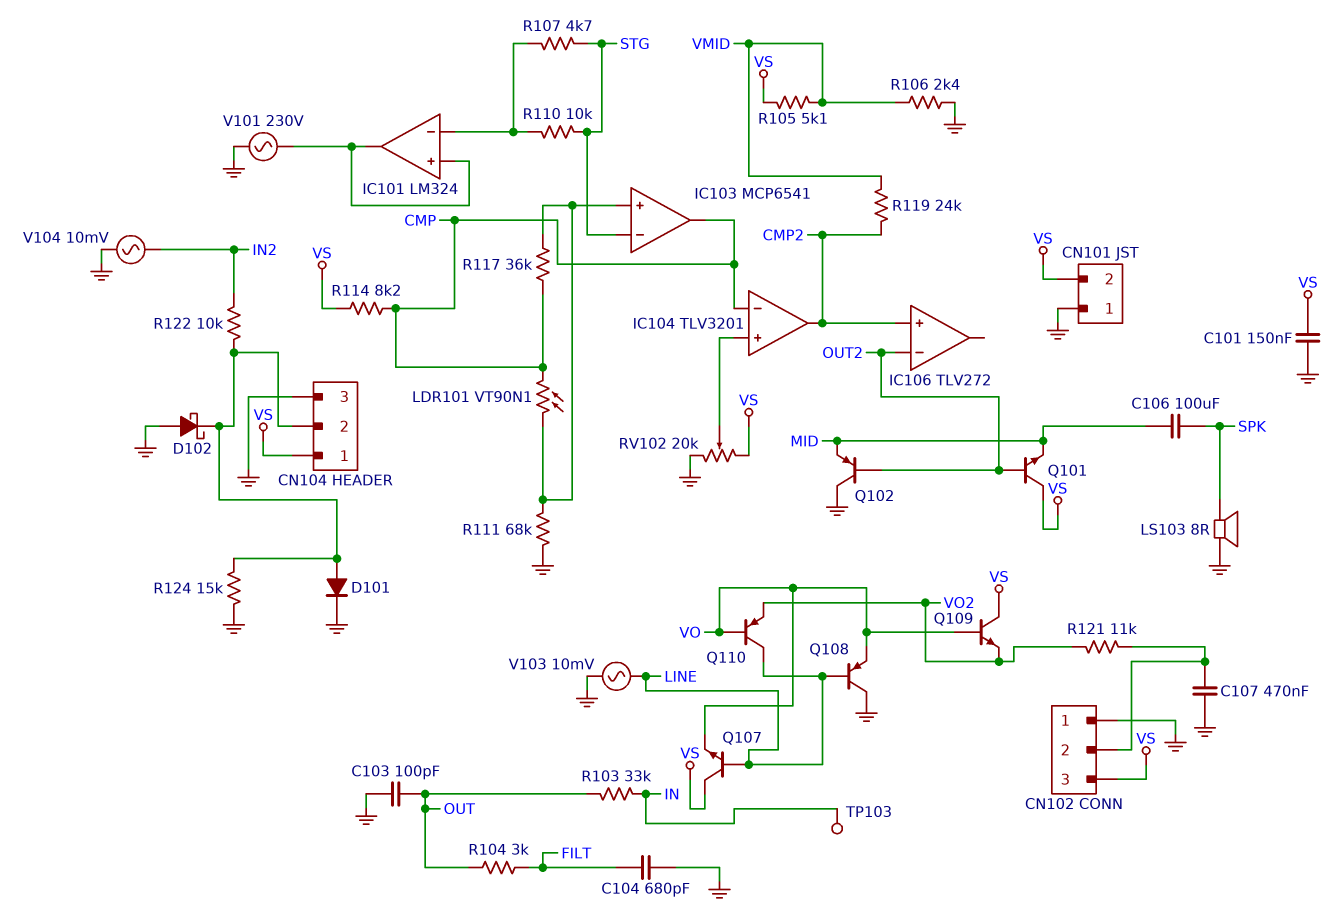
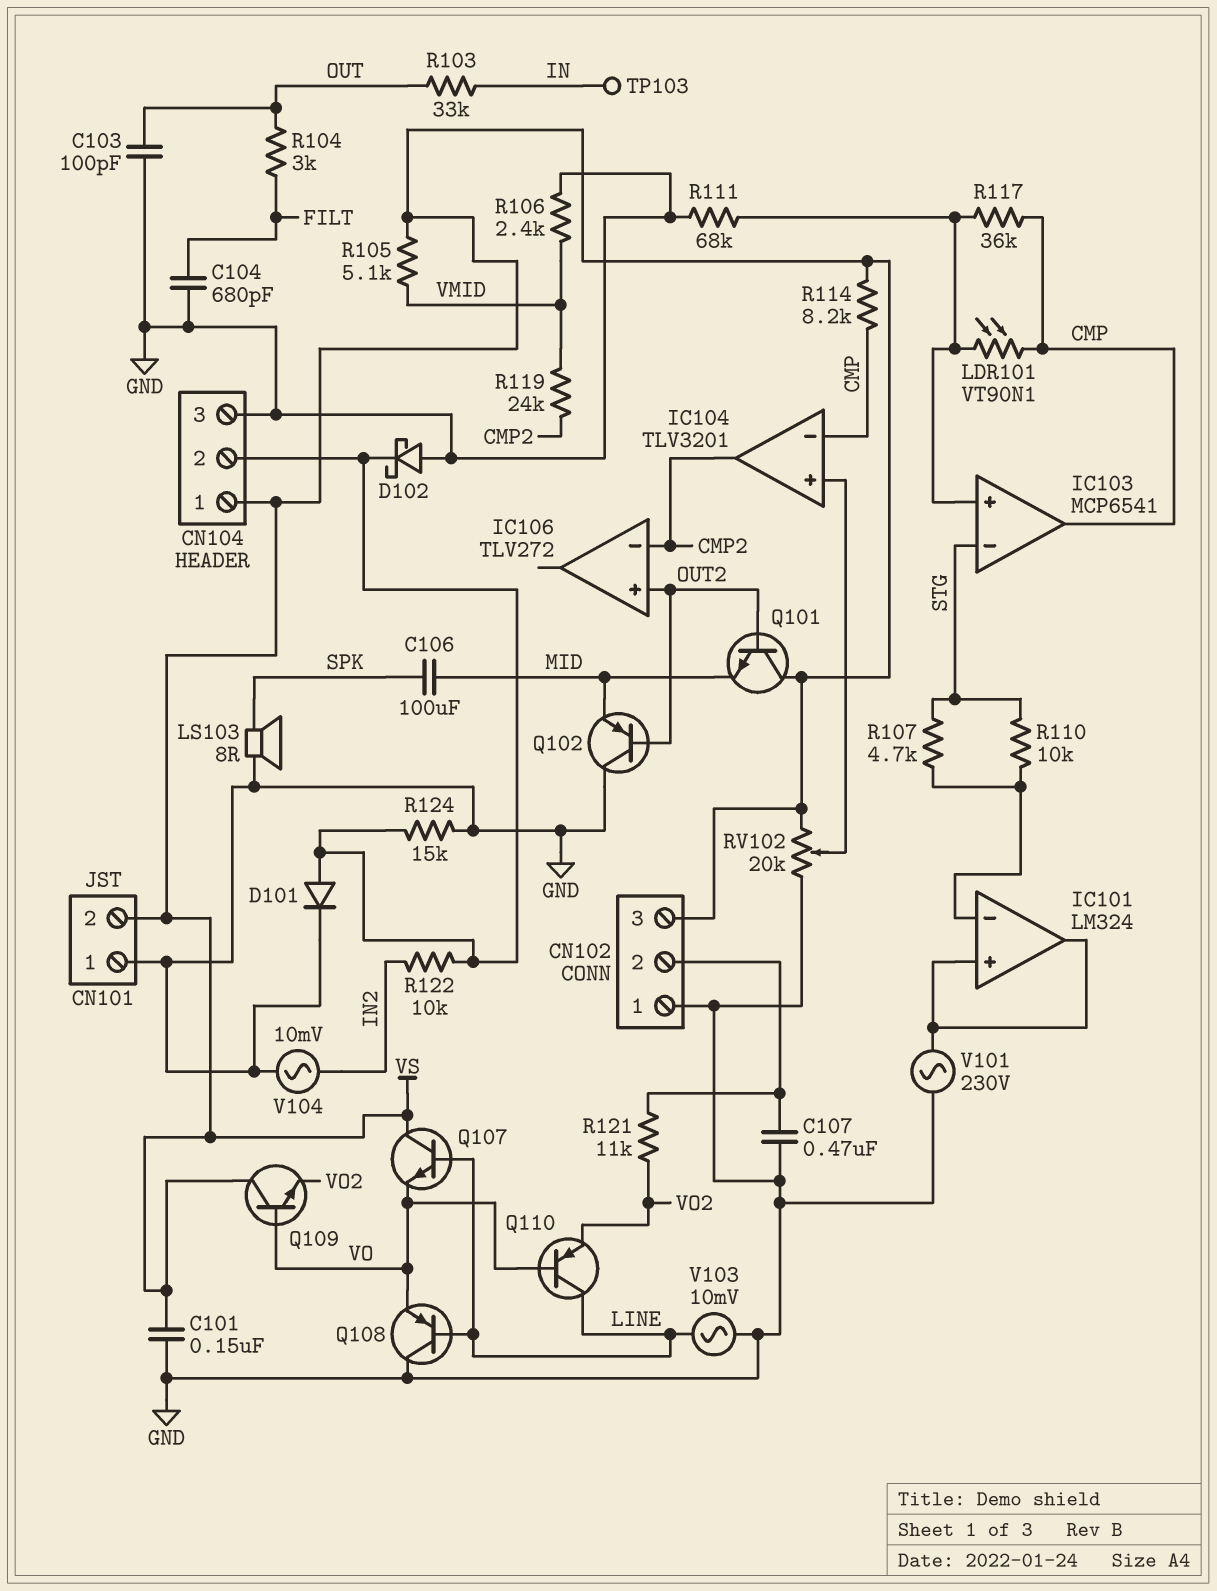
IC106 pin in+: CMP2 -> OUT2
IC106 pin in-: OUT2 -> CMP2

